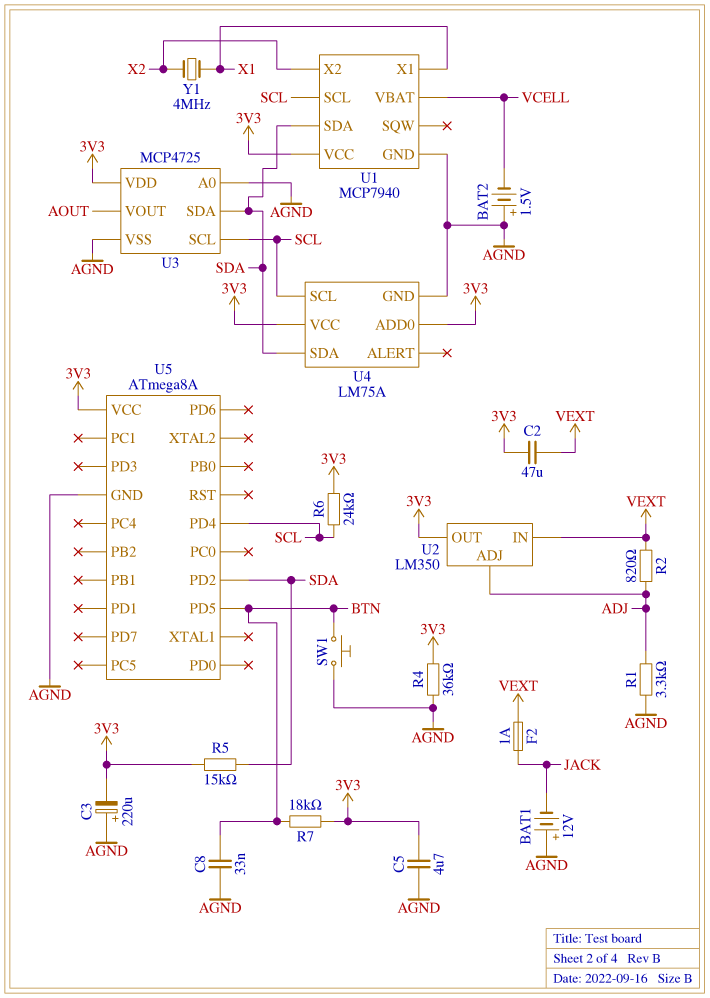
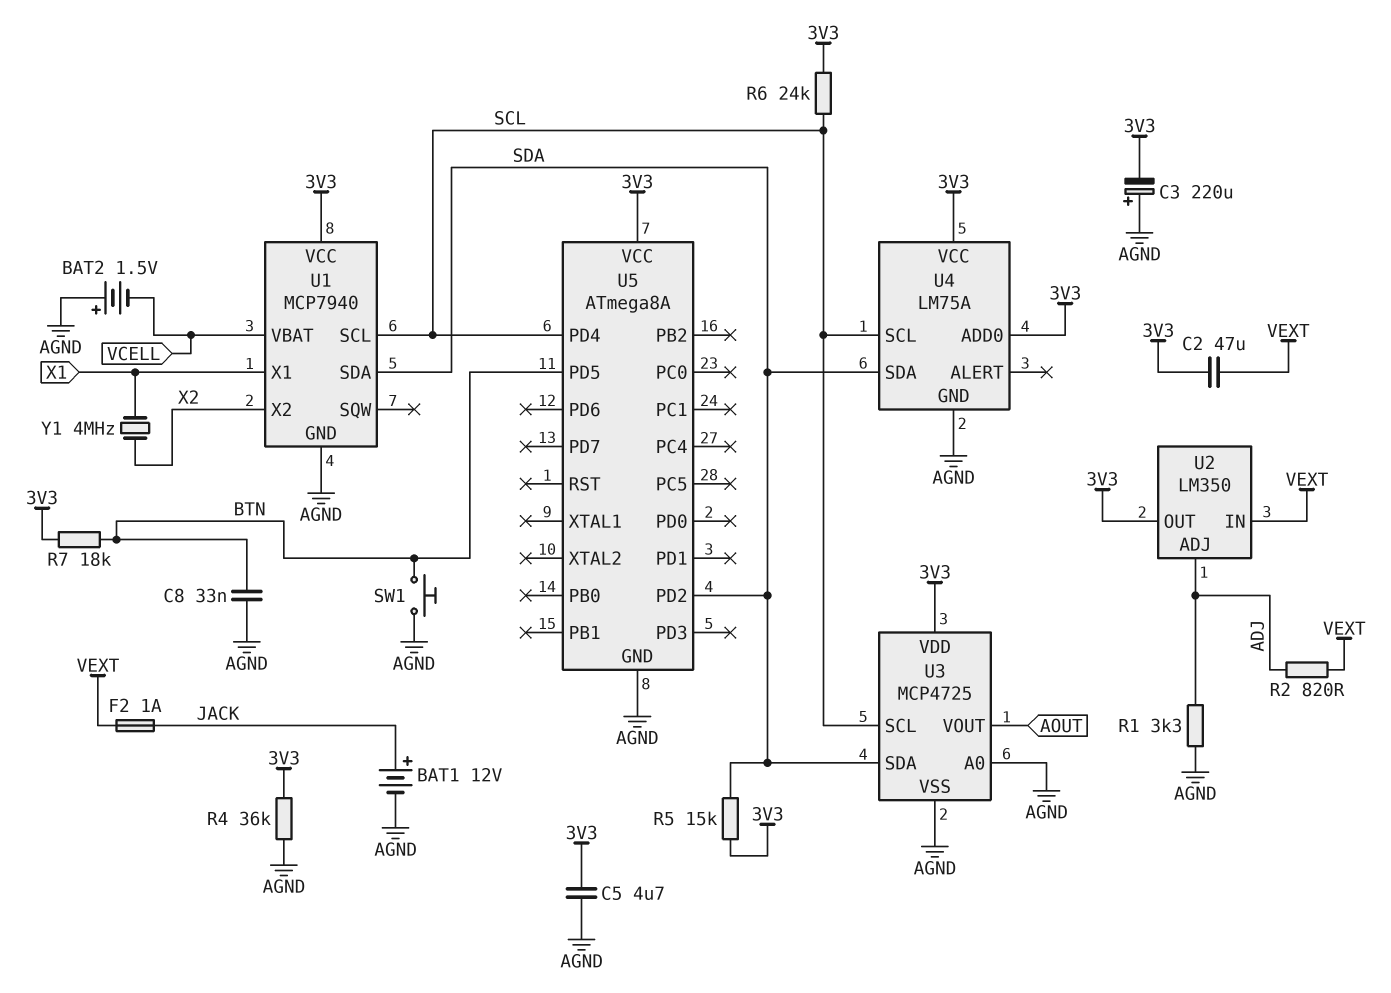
BAT1: 12V (plus AGND, minus JACK) -> 12V (plus JACK, minus AGND)

